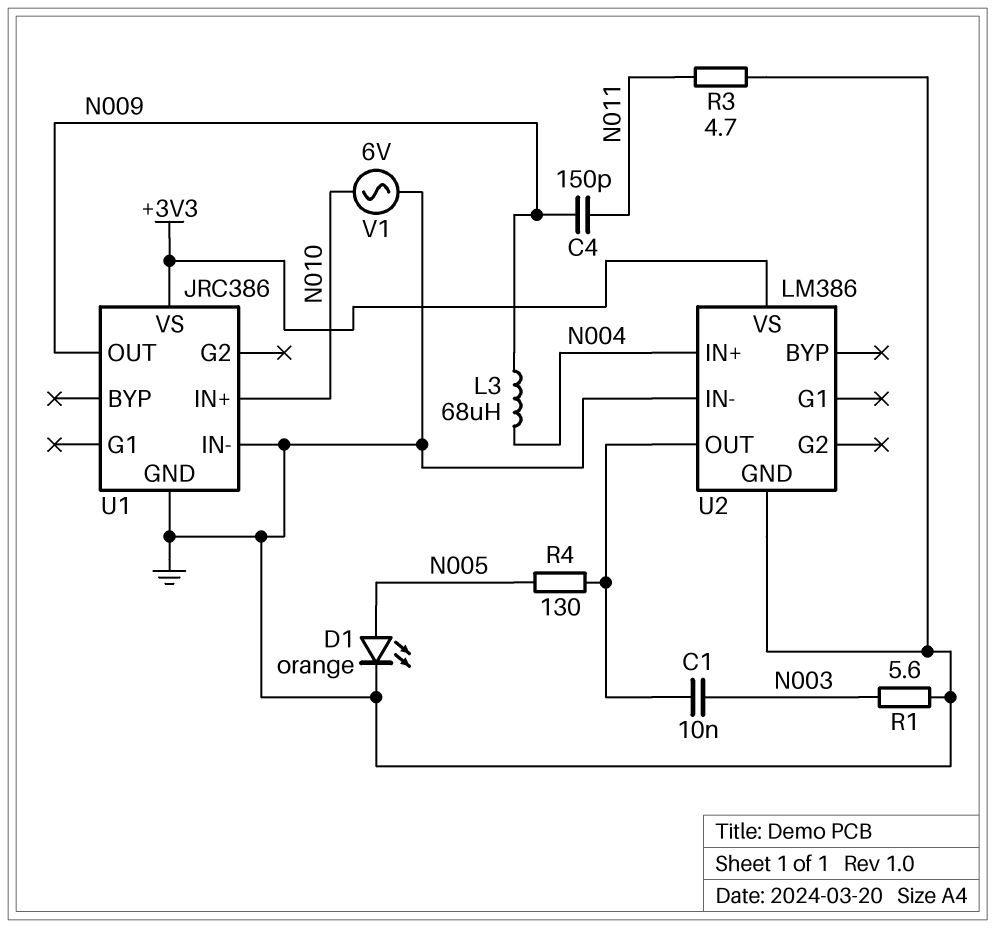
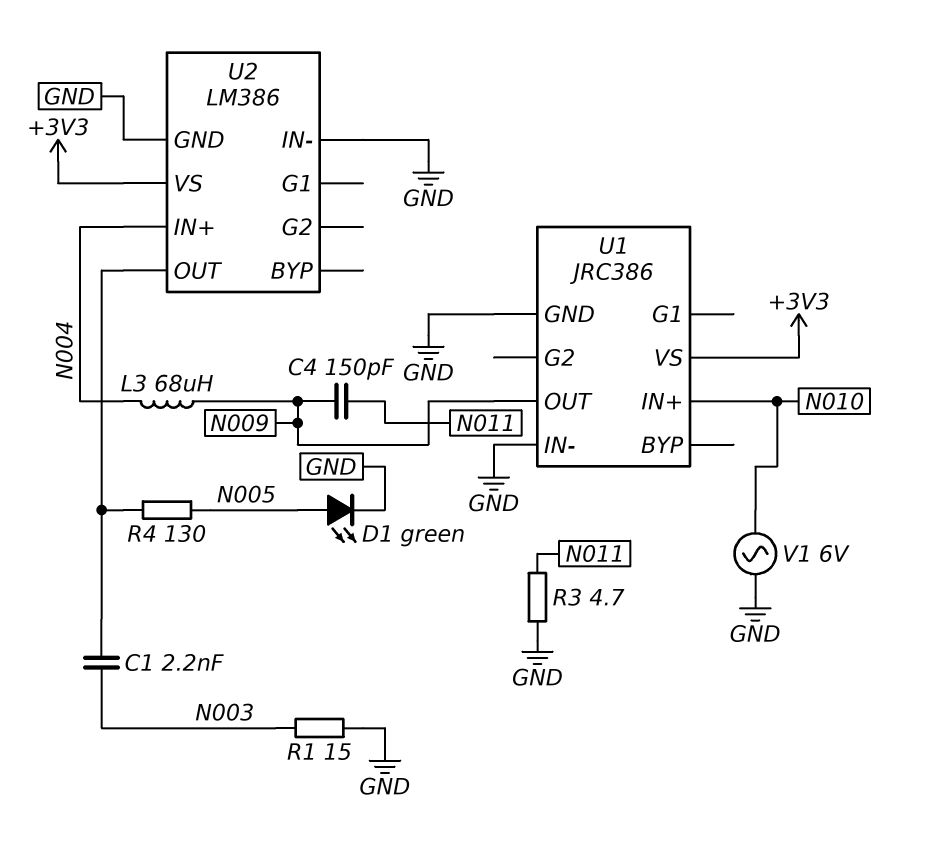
C1: 10nF (N003, U2/OUT) -> 2.2nF (N003, U2/OUT)
D1: LED orange (A N005, K GND) -> LED green (A N005, K GND)
R1: 5.6 (GND, N003) -> 15 (GND, N003)

